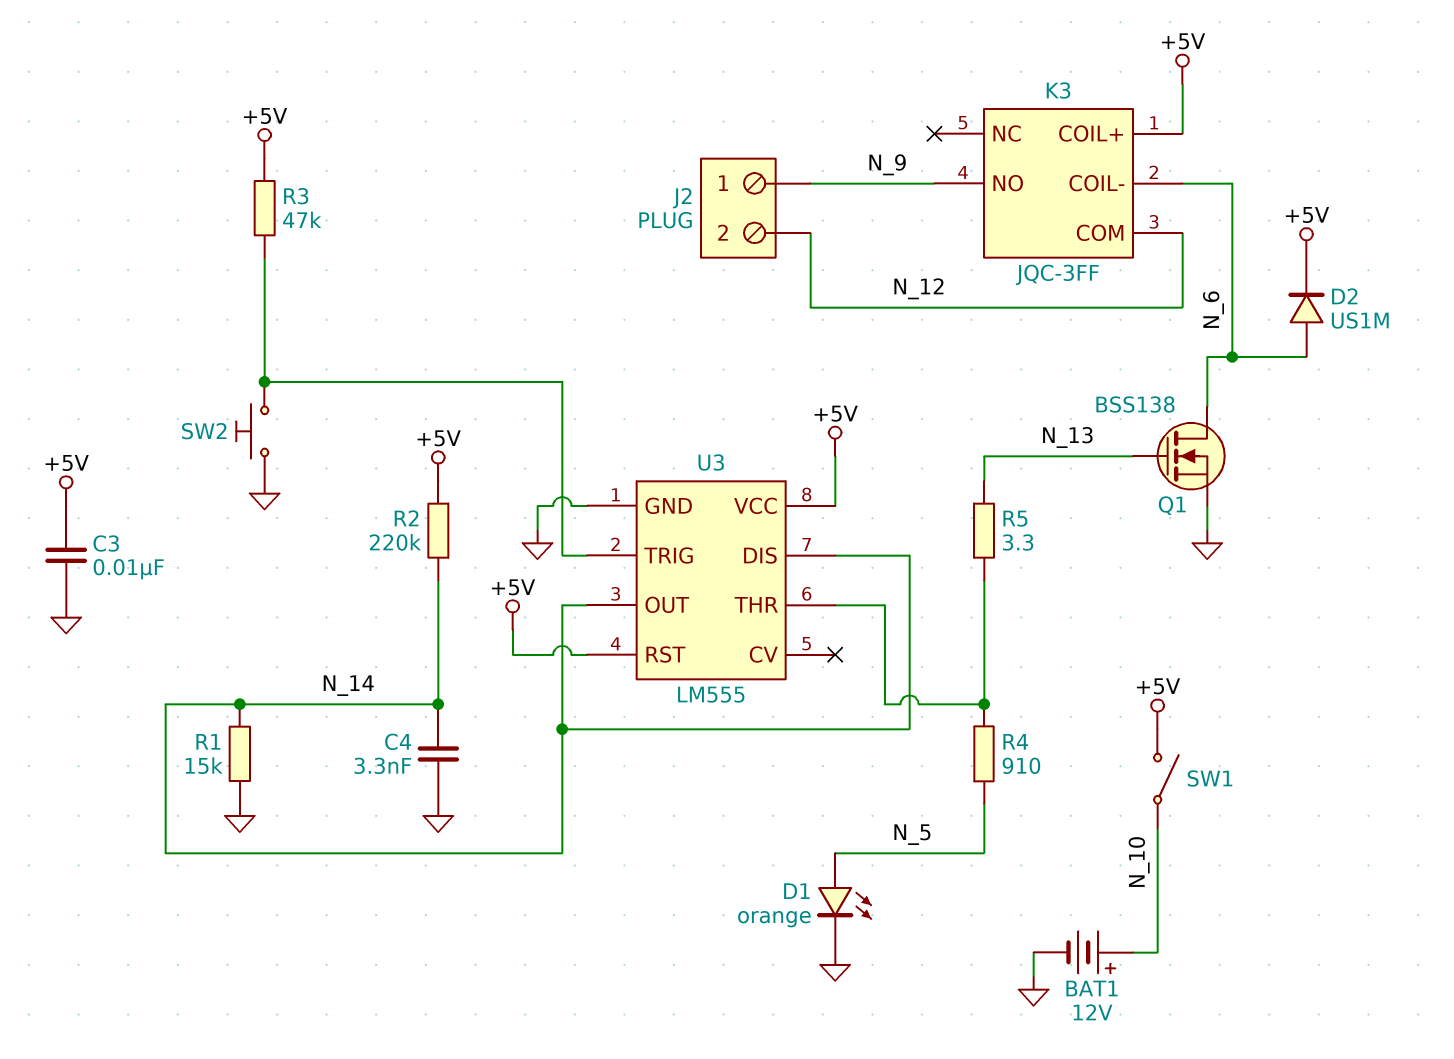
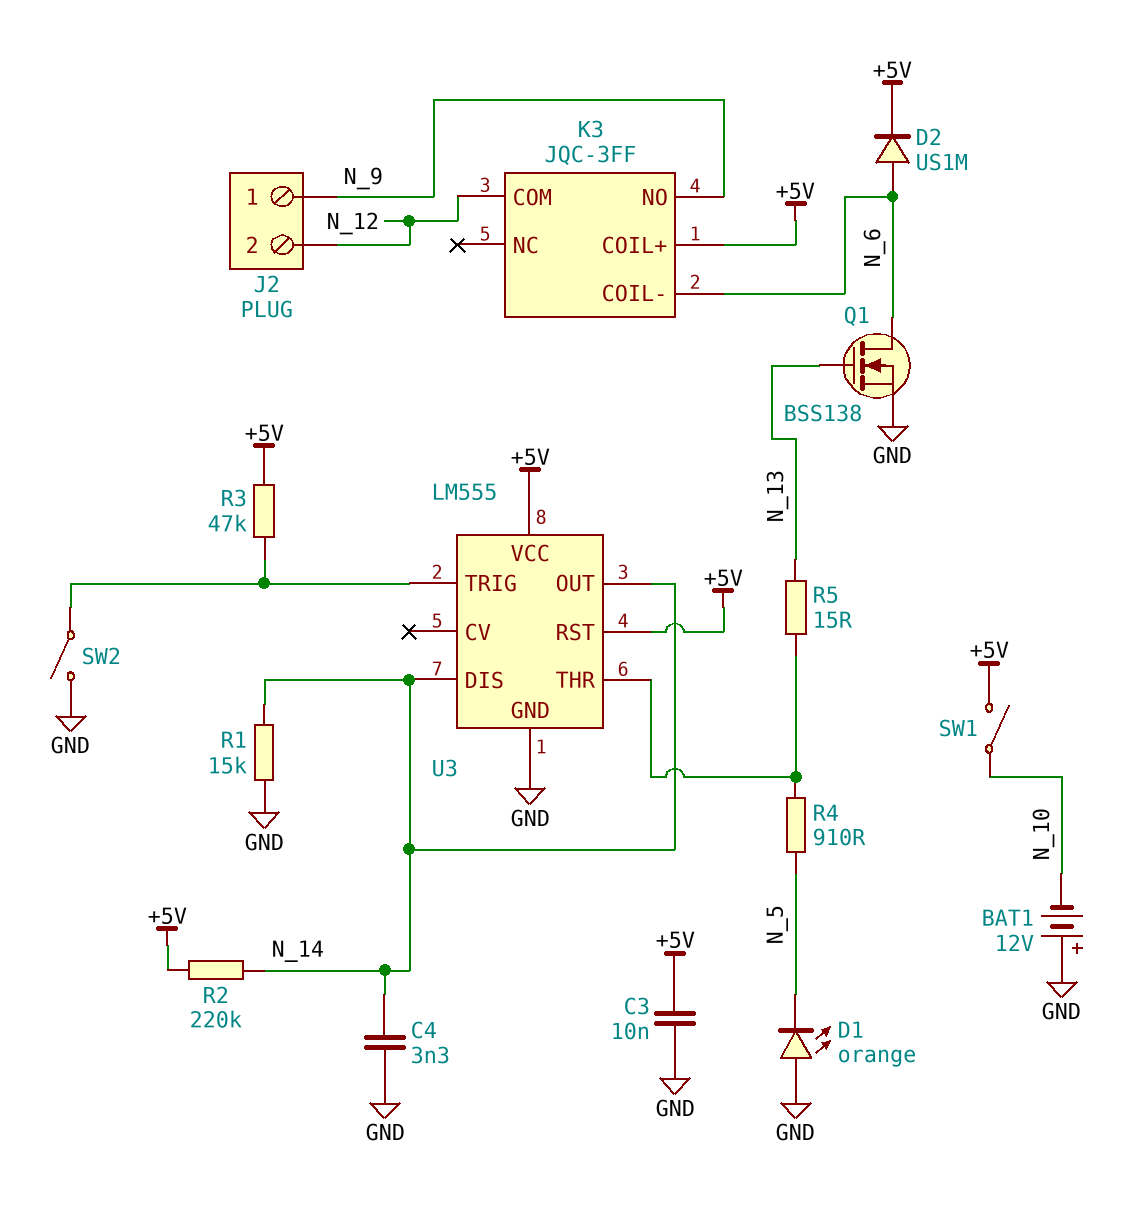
BAT1: 12V (plus N_10, minus GND) -> 12V (plus GND, minus N_10)
D1: LED orange (A N_5, K GND) -> LED orange (A GND, K N_5)
R5: 3.3 (N_13, U3/THR) -> 15 (N_13, U3/THR)
SW2: button (GND, U3/TRIG) -> switch (GND, U3/TRIG)

